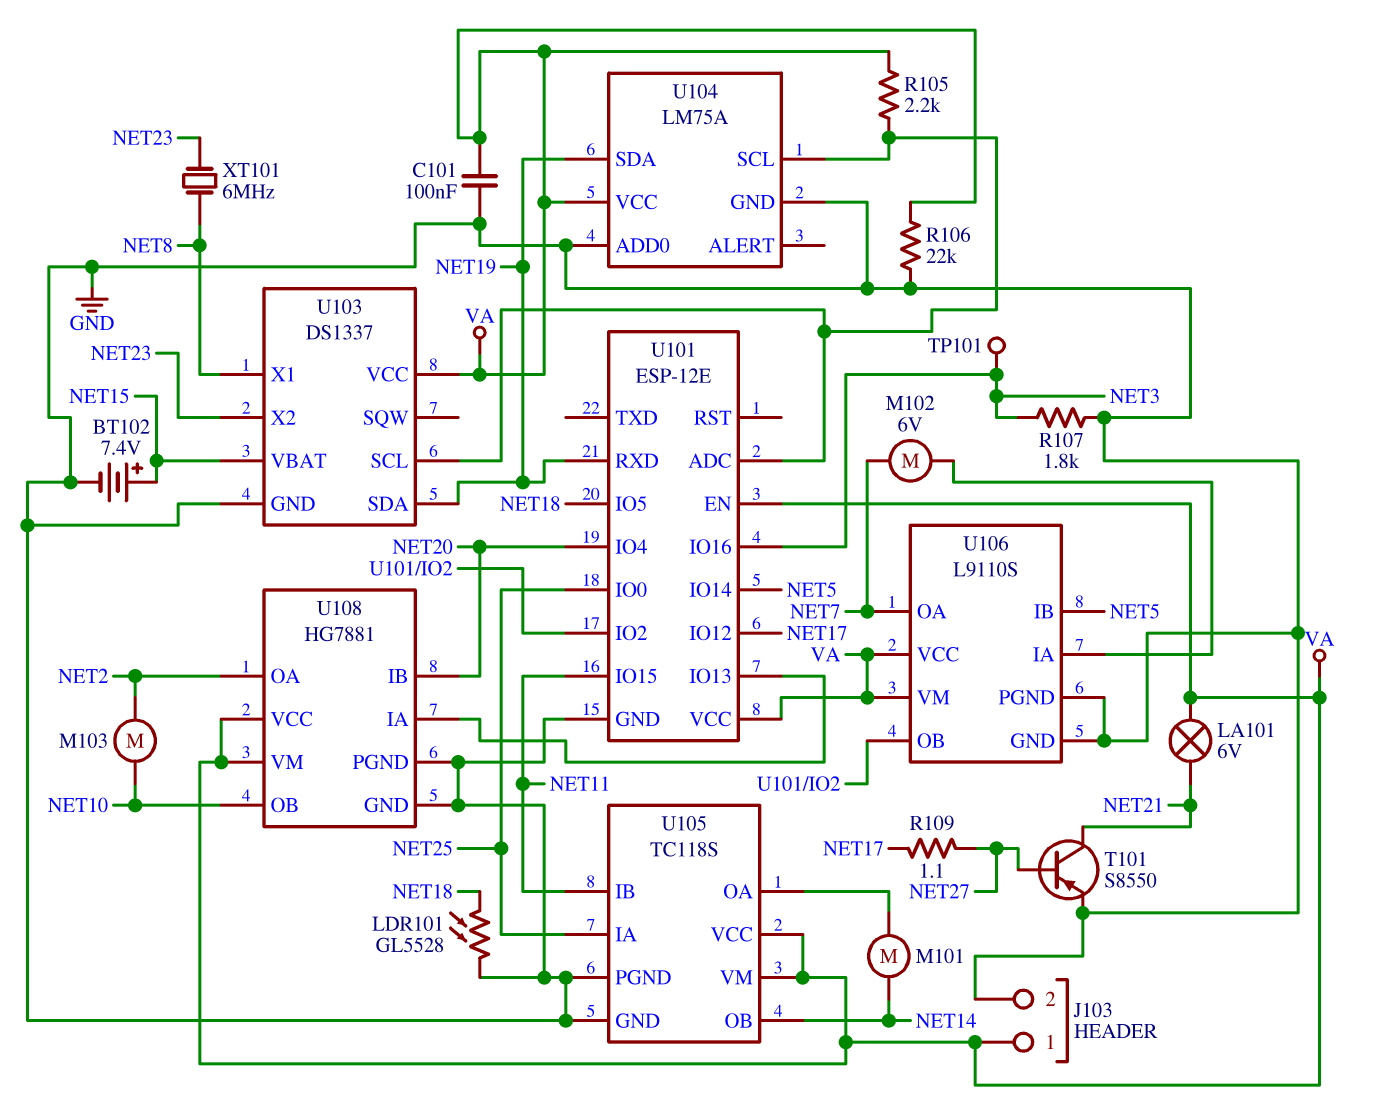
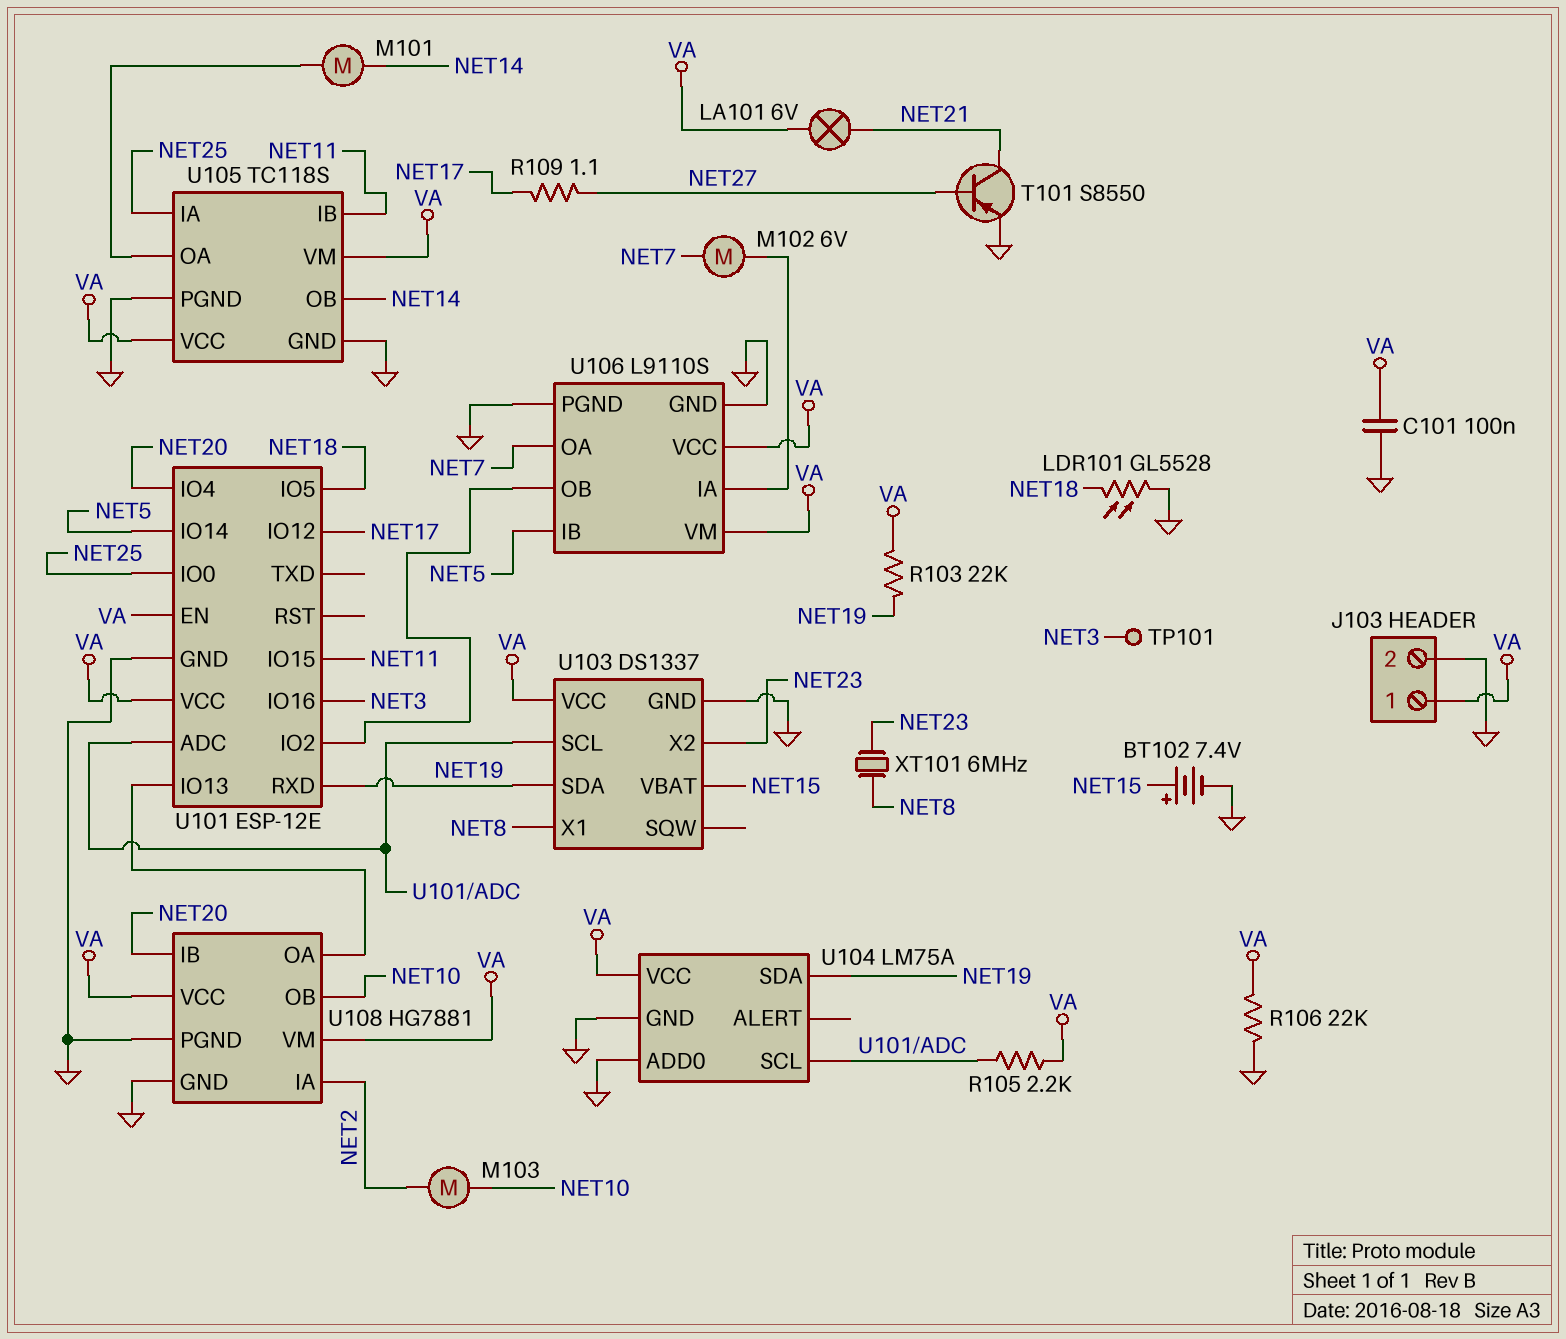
R103: none -> 22k (NET19, VA)
R107: 1.8k (GND, NET3) -> none
U108 pin IA: U101/IO13 -> NET2
U108 pin OA: NET2 -> U101/IO13

